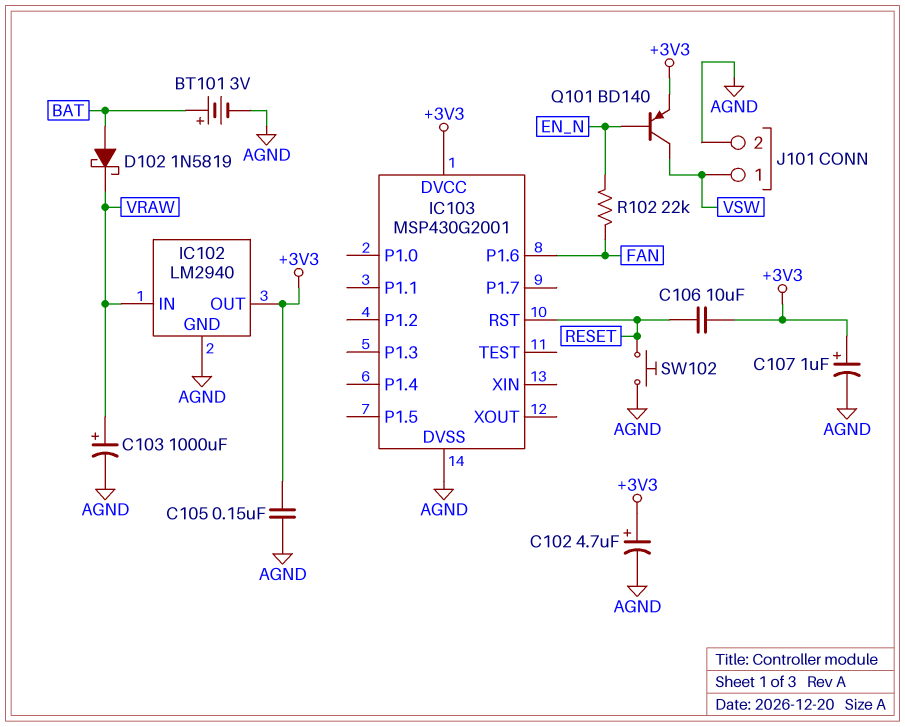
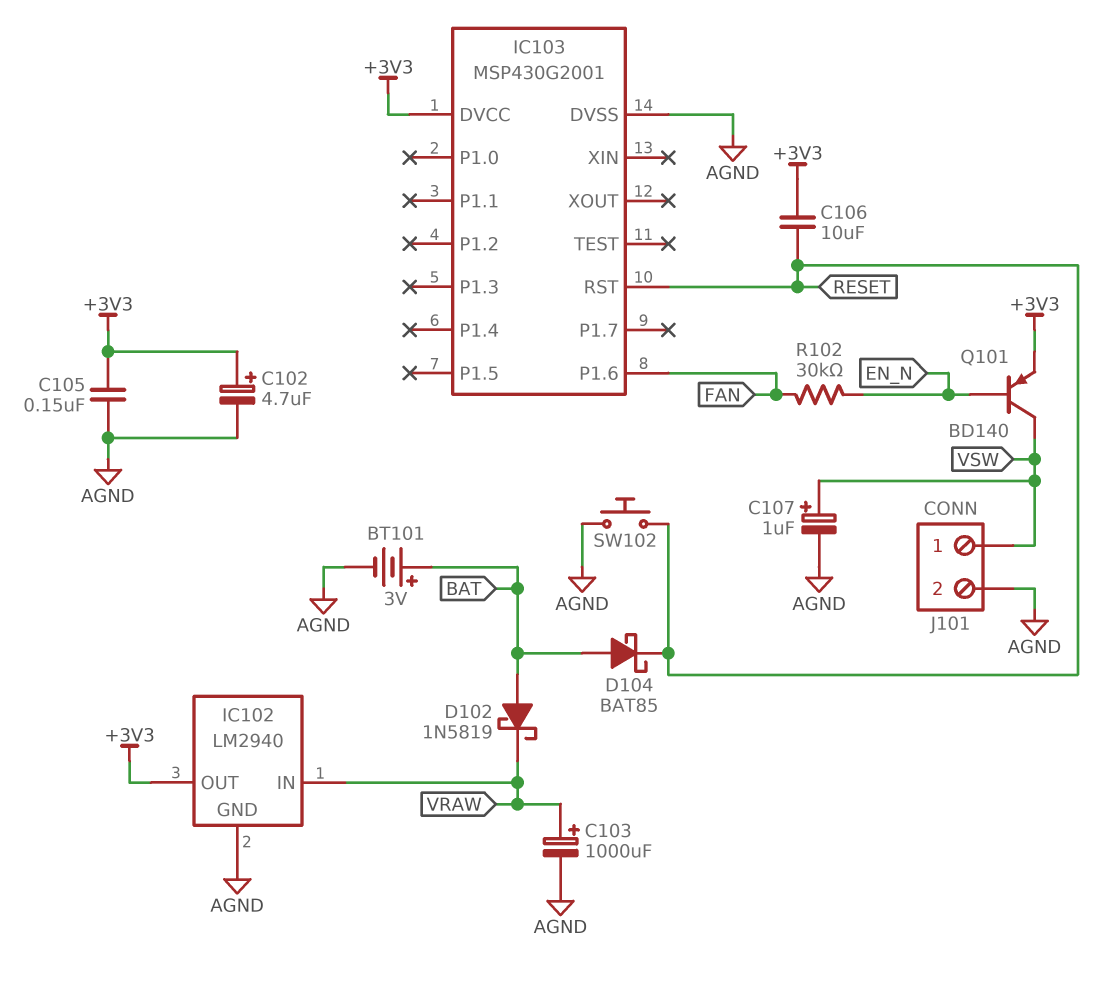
C107: 1uF (plus +3V3, minus AGND) -> 1uF (plus VSW, minus AGND)
D104: none -> schottky BAT85 (A BAT, K RESET)
R102: 22k (EN_N, FAN) -> 30k (EN_N, FAN)

